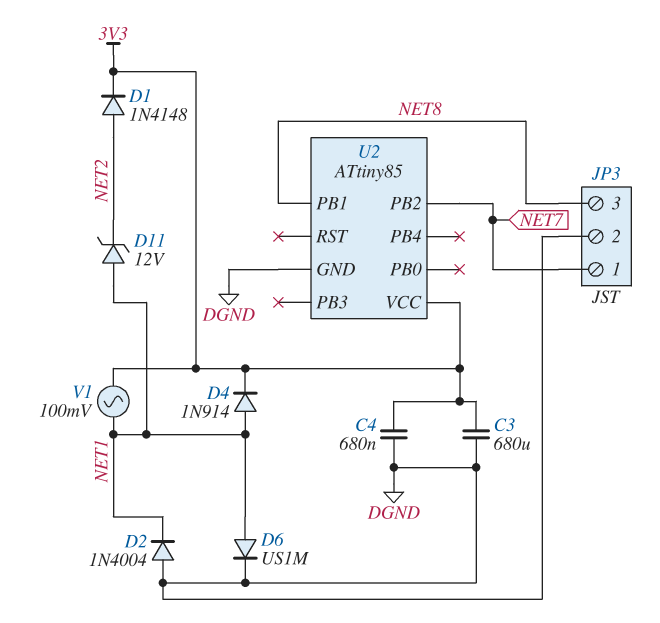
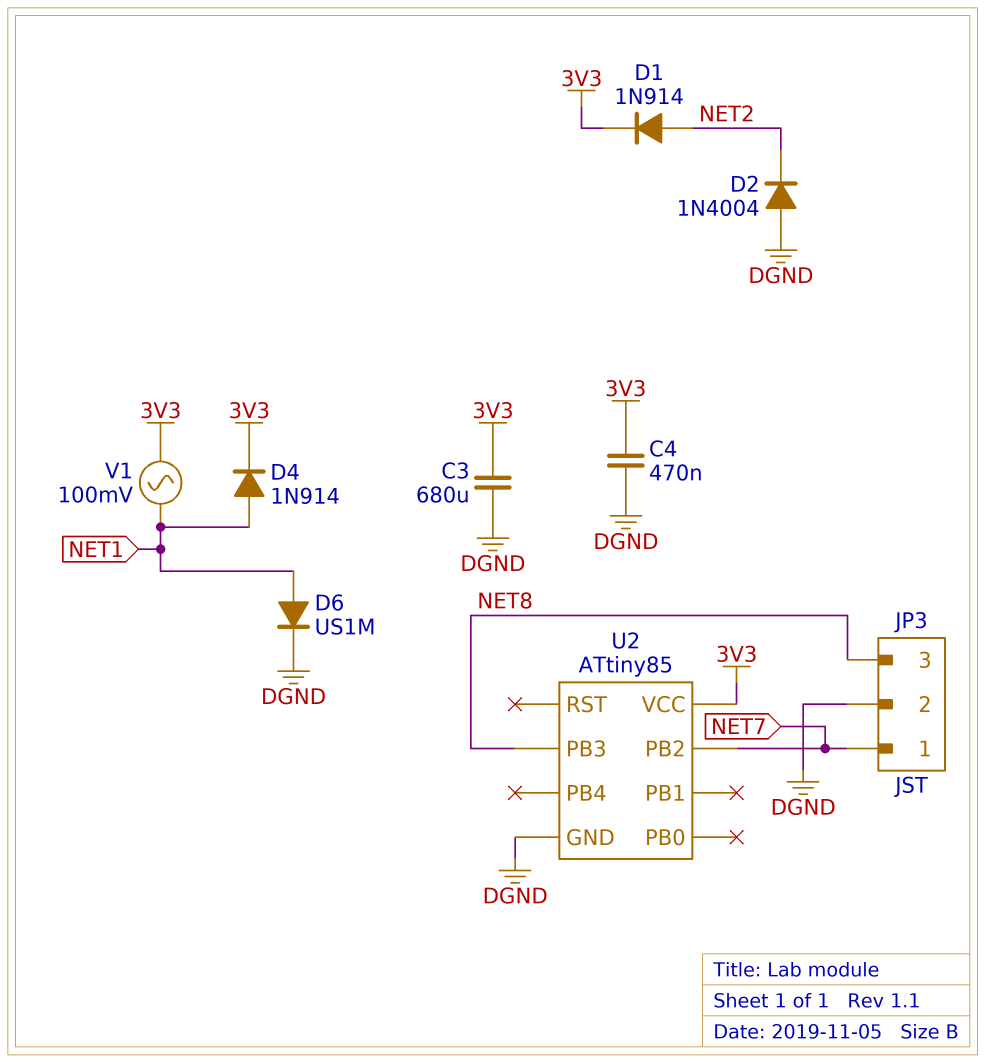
C4: 680nF (3V3, DGND) -> 470nF (3V3, DGND)
D1: diode 1N4148 (A NET2, K 3V3) -> diode 1N914 (A NET2, K 3V3)
D2: diode 1N4004 (A DGND, K NET1) -> diode 1N4004 (A DGND, K NET2)
D11: zener 12V (A NET1, K NET2) -> none
U2 pin PB1: NET8 -> none
U2 pin PB3: none -> NET8

